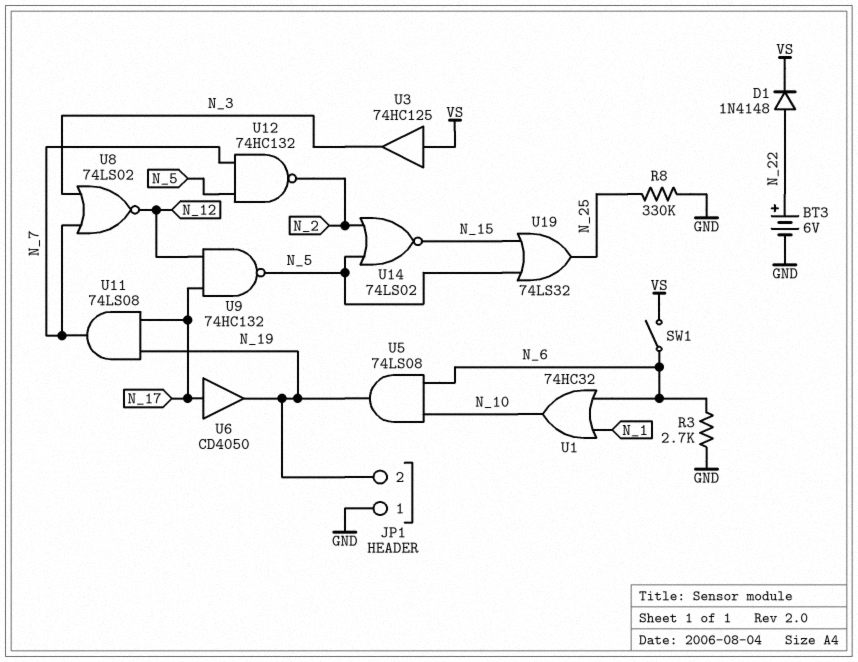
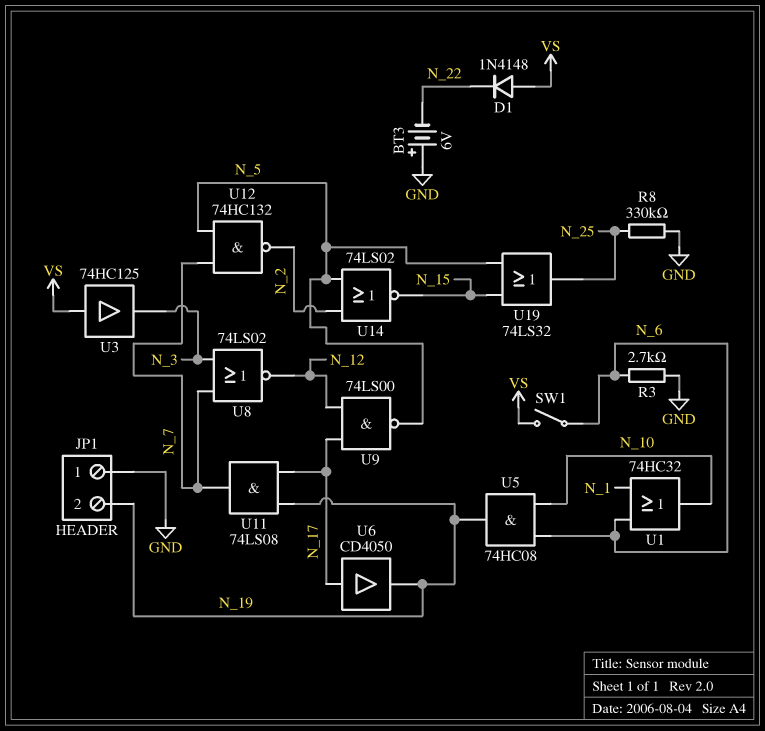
BT3: 6V (plus N_22, minus GND) -> 6V (plus GND, minus N_22)
D1: diode 1N4148 (A N_22, K VS) -> diode 1N4148 (A VS, K N_22)
U5: AND 74LS08 (in N_6, in N_10, out N_19) -> AND 74HC08 (in N_6, in N_10, out N_19)
U9: NAND 74HC132 (in N_12, in N_17, out N_5) -> NAND 74LS00 (in N_12, in N_17, out N_5)

